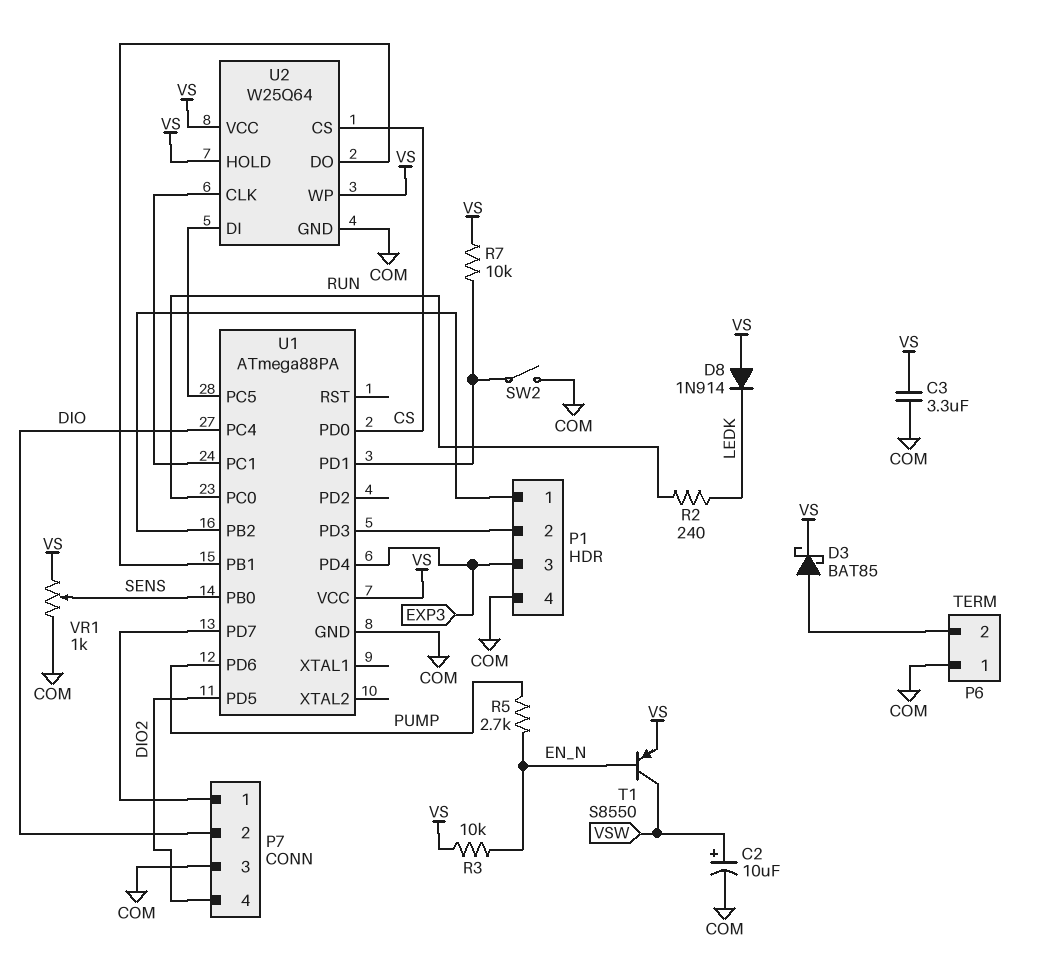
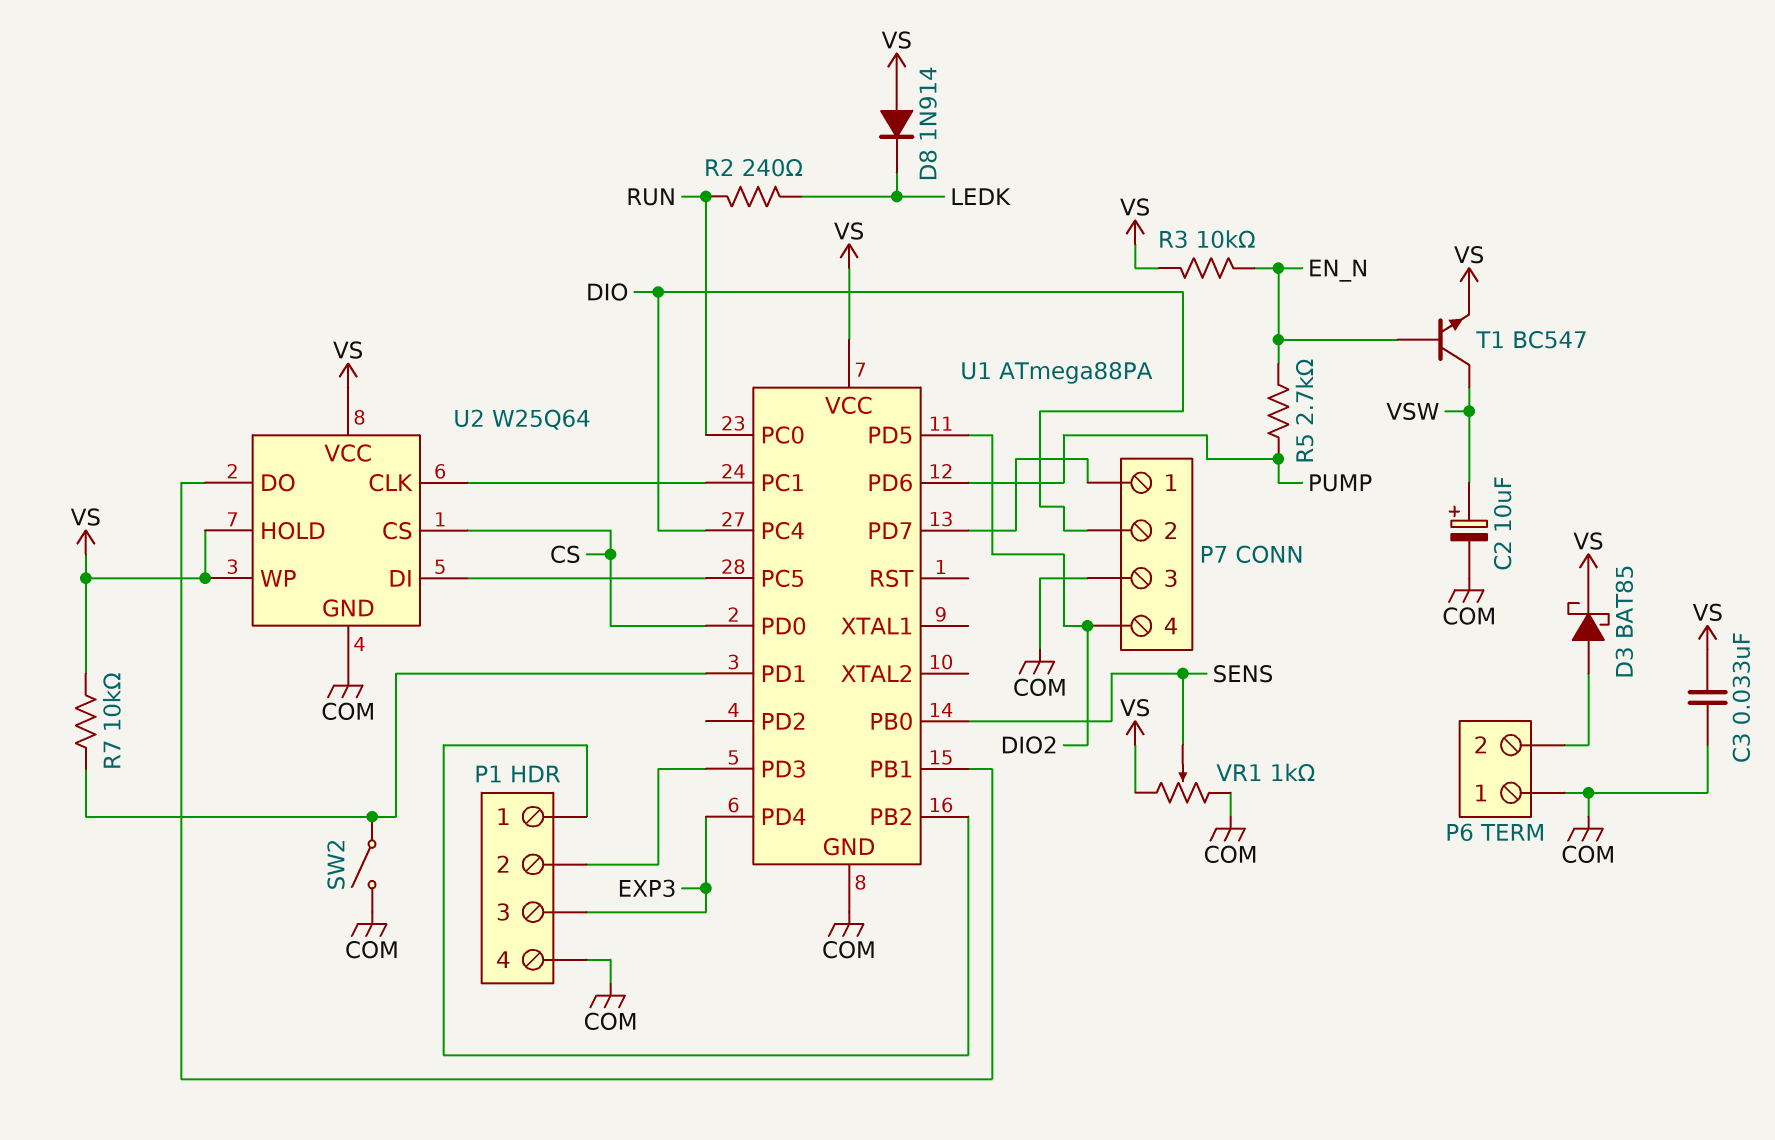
C3: 3.3uF (COM, VS) -> 33nF (COM, VS)
T1: PNP S8550 (B EN_N, C VSW, E VS) -> NPN BC547 (B EN_N, C VSW, E VS)

